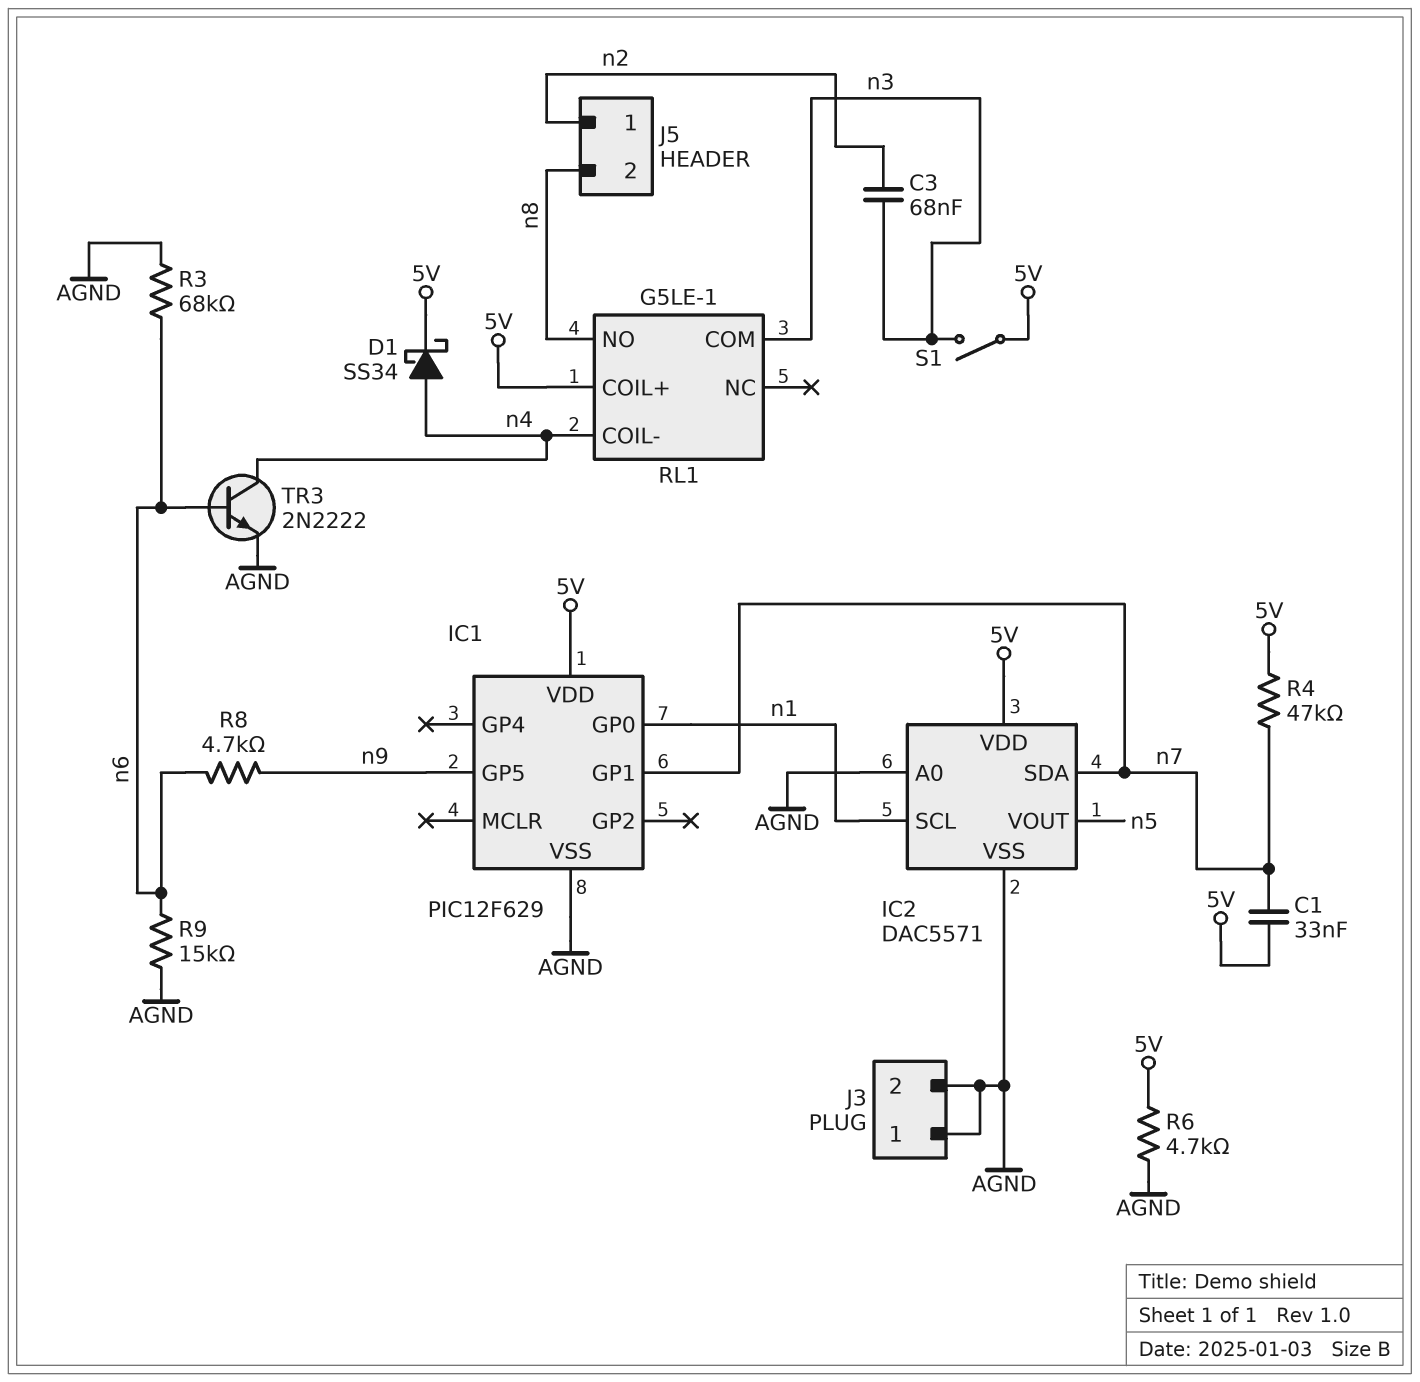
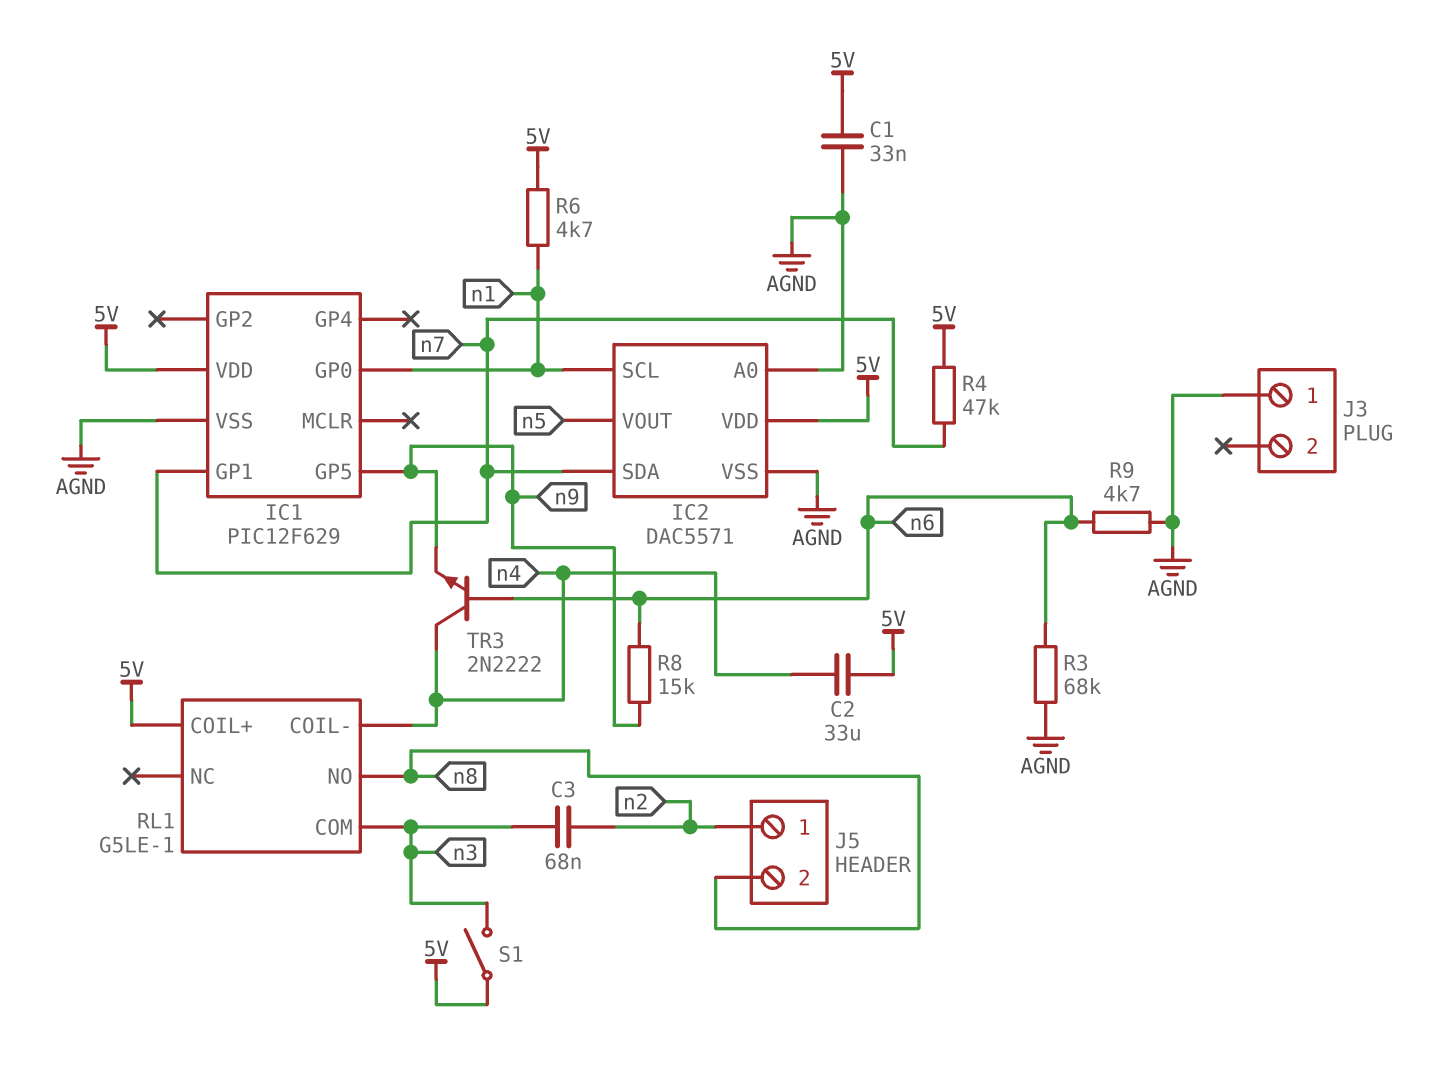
C1: 33nF (5V, n7) -> 33nF (5V, AGND)
C2: none -> 33uF (5V, n4)
D1: schottky SS34 (A n4, K 5V) -> none
J3 pin 2: AGND -> none
R6: 4.7k (5V, AGND) -> 4.7k (5V, n1)
R8: 4.7k (n6, n9) -> 15k (n6, n9)
R9: 15k (AGND, n6) -> 4.7k (AGND, n6)
TR3: NPN 2N2222 (B n6, C n4, E AGND) -> NPN 2N2222 (B n6, C n4, E n9)

